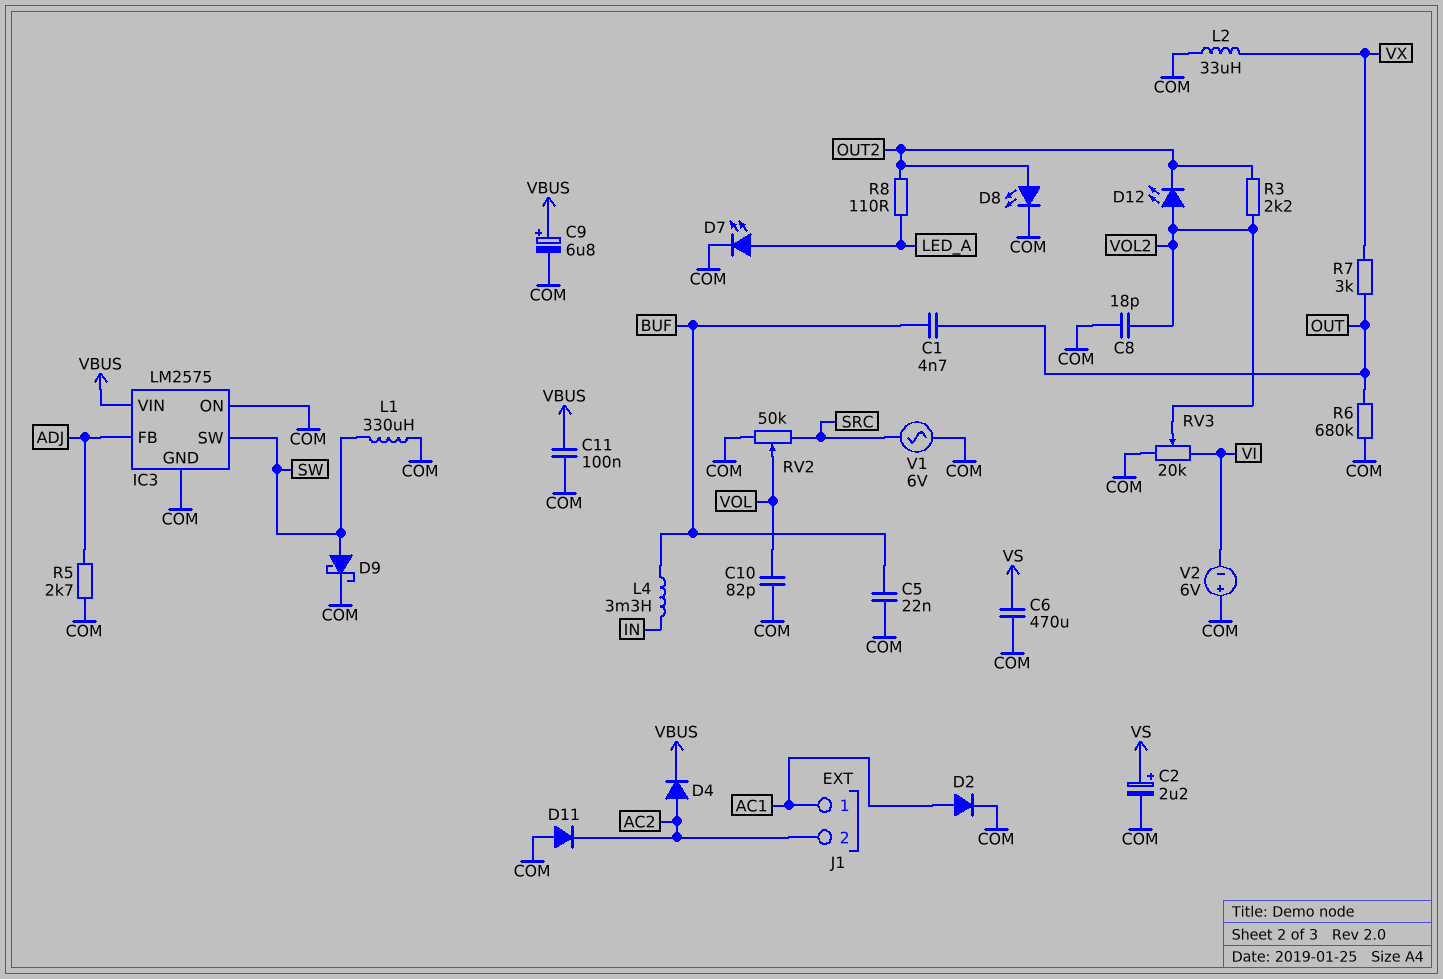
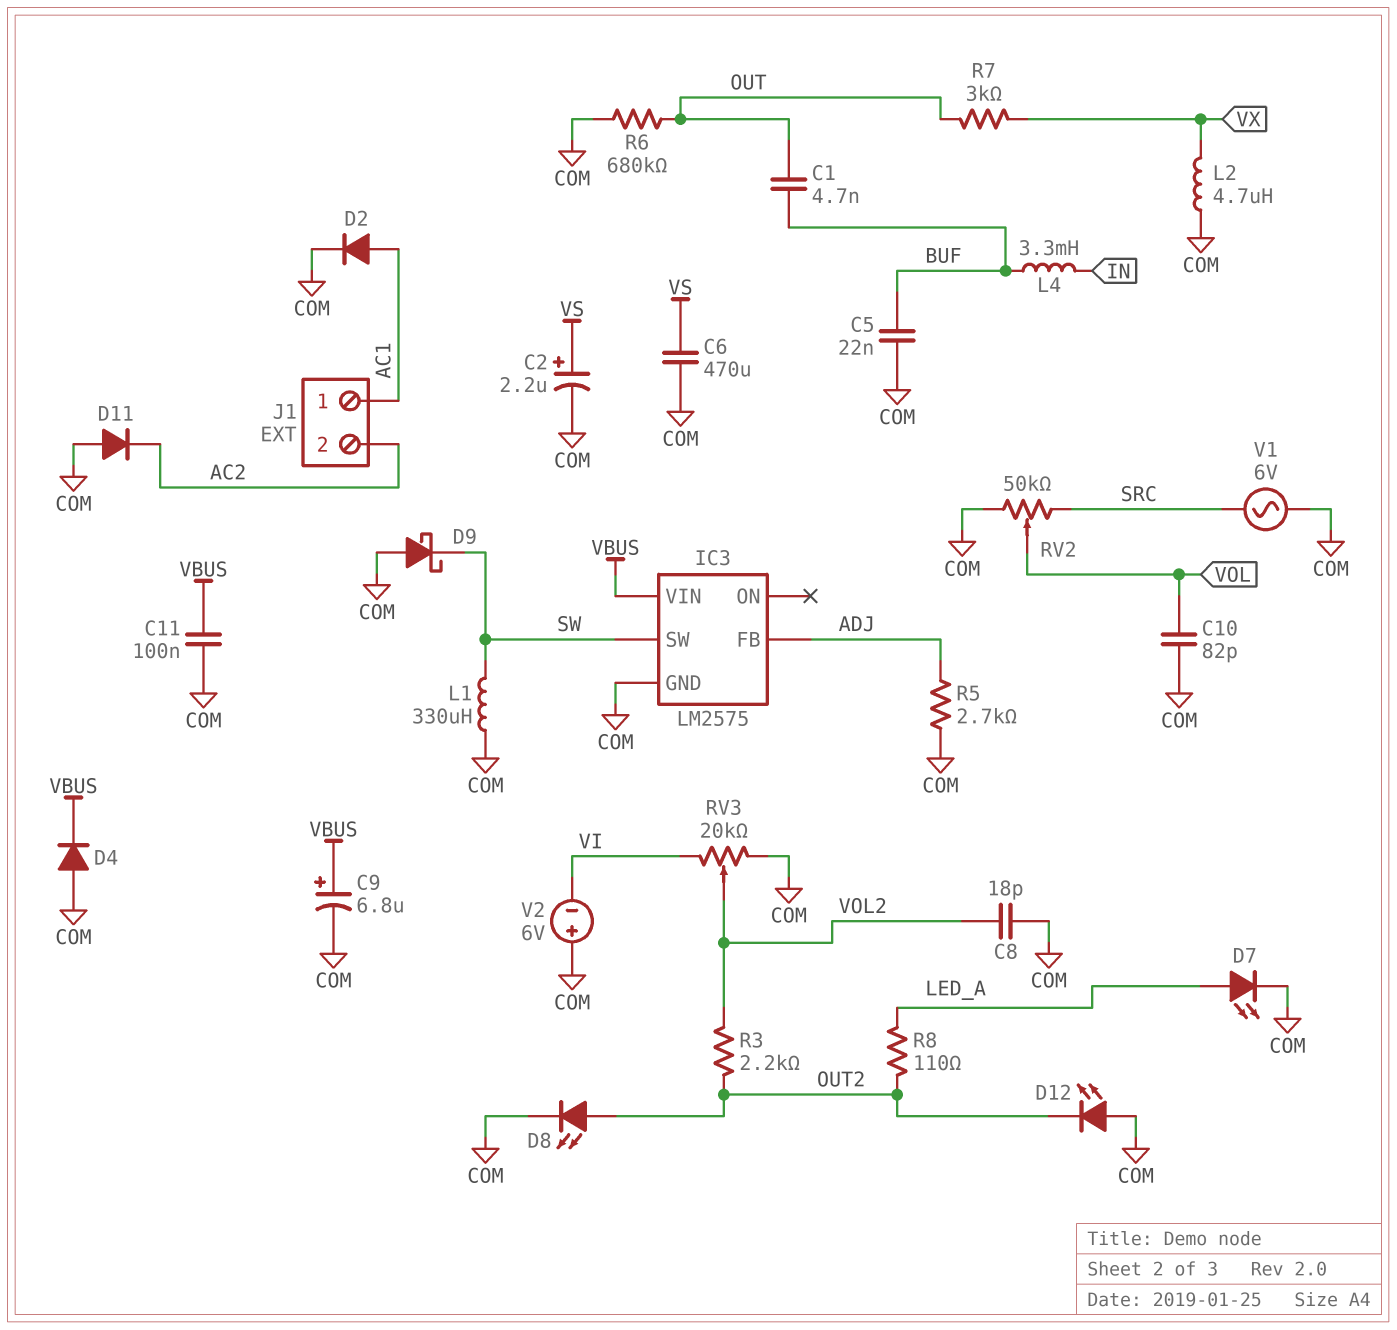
D4: diode (A AC2, K VBUS) -> diode (A COM, K VBUS)
D9: schottky (A SW, K COM) -> schottky (A COM, K SW)
D12: LED (A VOL2, K OUT2) -> LED (A COM, K OUT2)
IC3 pin ON: COM -> none
L2: 33uH (COM, VX) -> 4.7uH (COM, VX)

